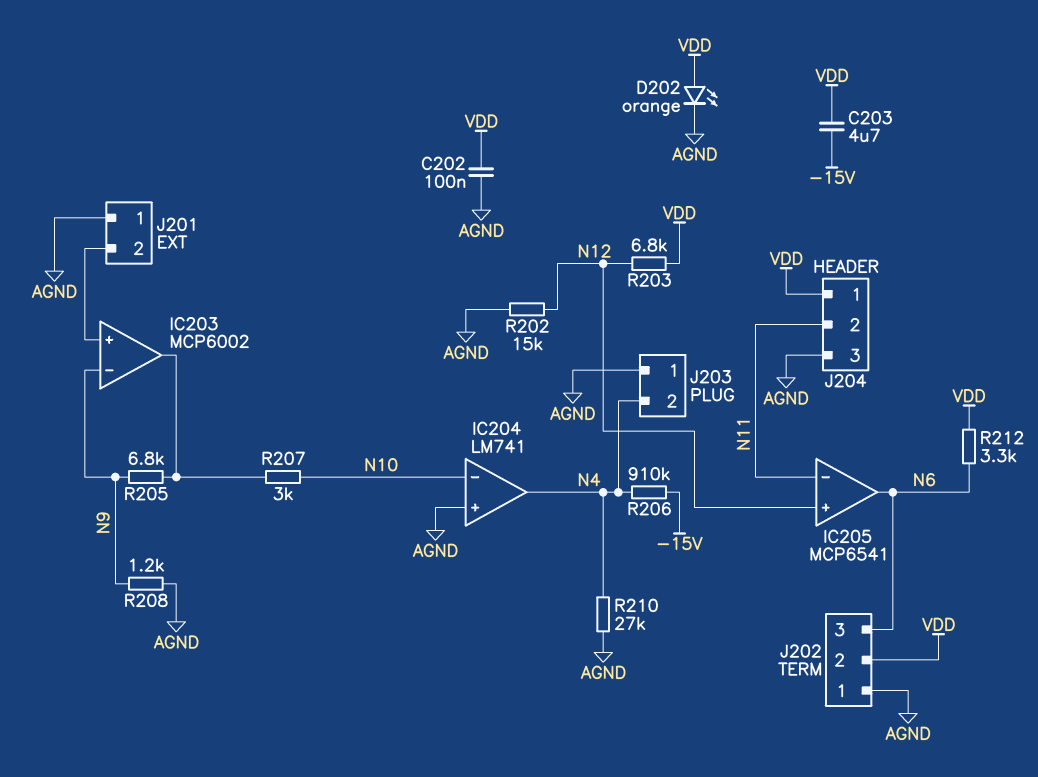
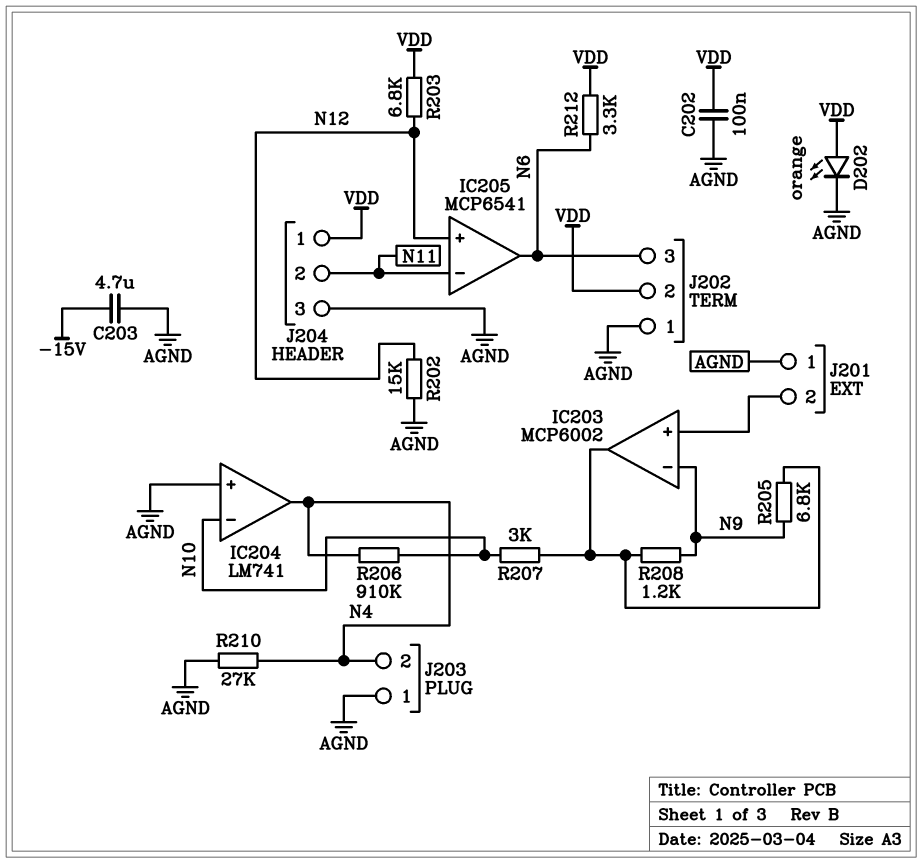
C203: 4.7uF (-15V, VDD) -> 4.7uF (-15V, AGND)
R206: 910k (-15V, N4) -> 910k (N4, N10)
R208: 1.2k (AGND, N9) -> 1.2k (IC203/out, N9)

